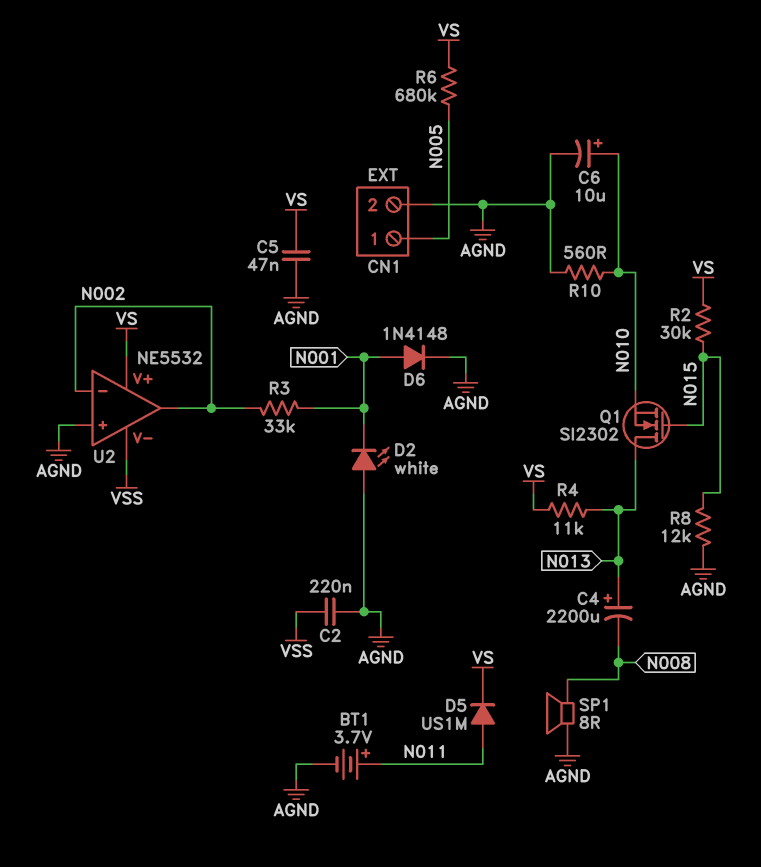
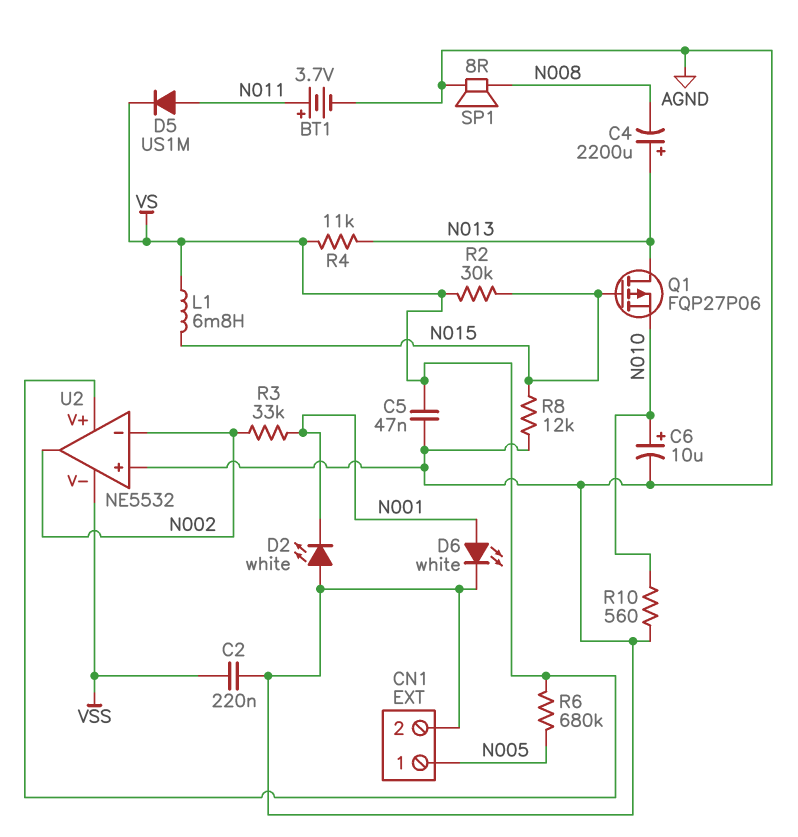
D6: diode 1N4148 (A N001, K AGND) -> LED white (A N001, K AGND)
L1: none -> 6.8mH (N015, VS)
Q1: NMOS SI2302 (G N015, D N013, S N010) -> PMOS FQP27P06 (G N015, D N013, S N010)

